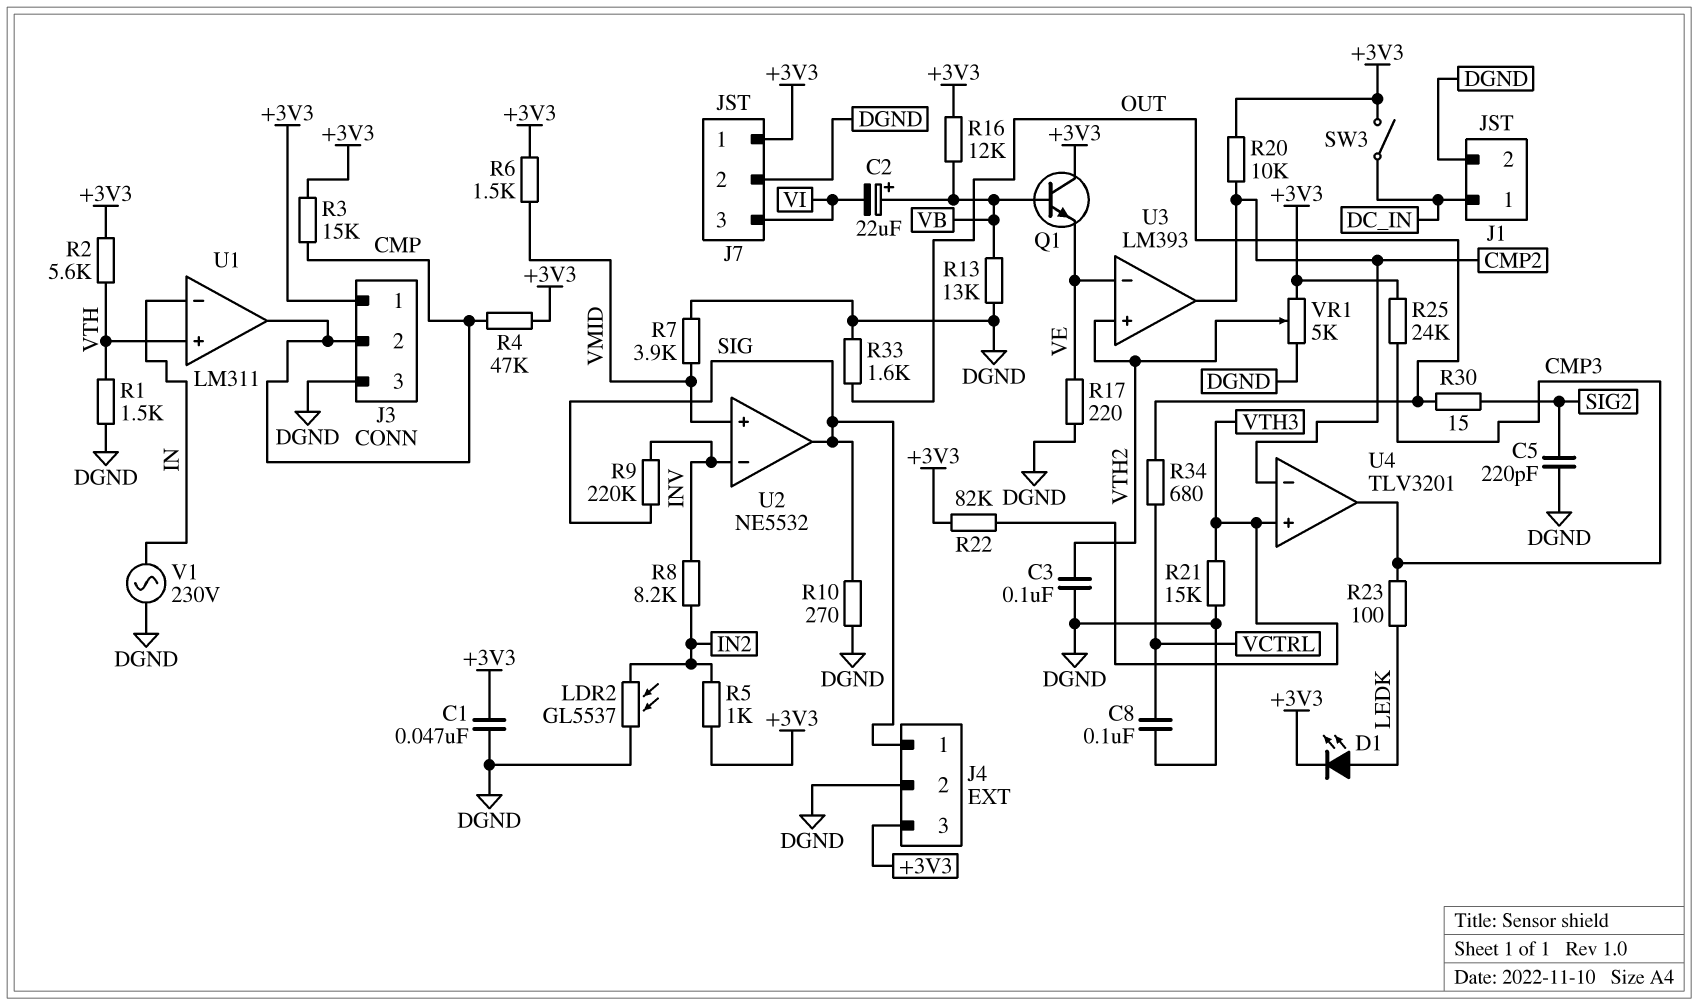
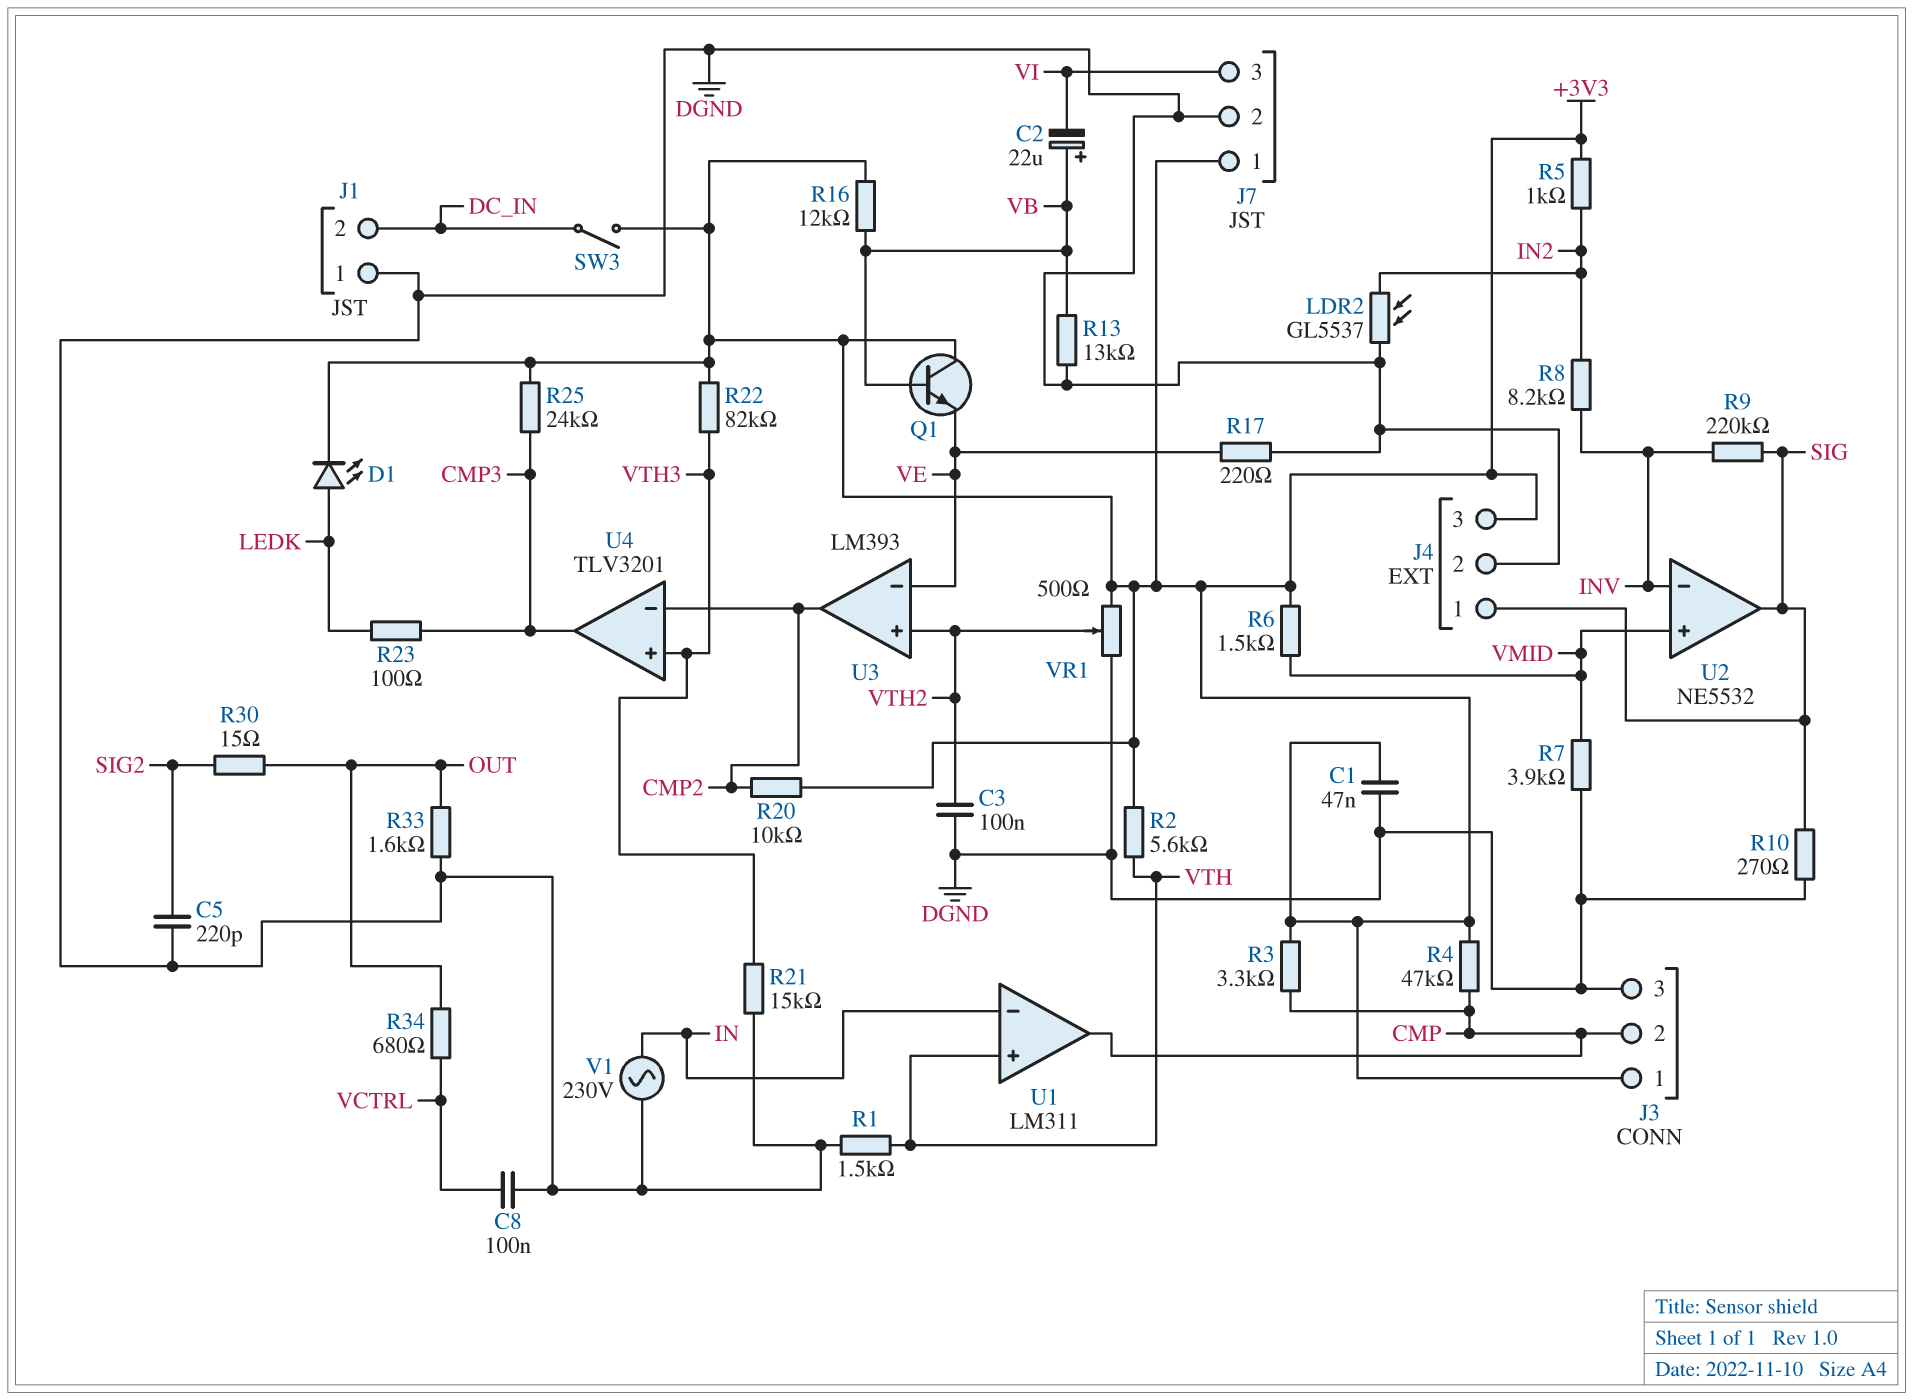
J1 pin 1: DC_IN -> DGND
J1 pin 2: DGND -> DC_IN
R3: 15k (+3V3, CMP) -> 3.3k (+3V3, CMP)
VR1: 5k (+3V3, DGND, wiper VTH2) -> 500 (+3V3, DGND, wiper VTH2)

